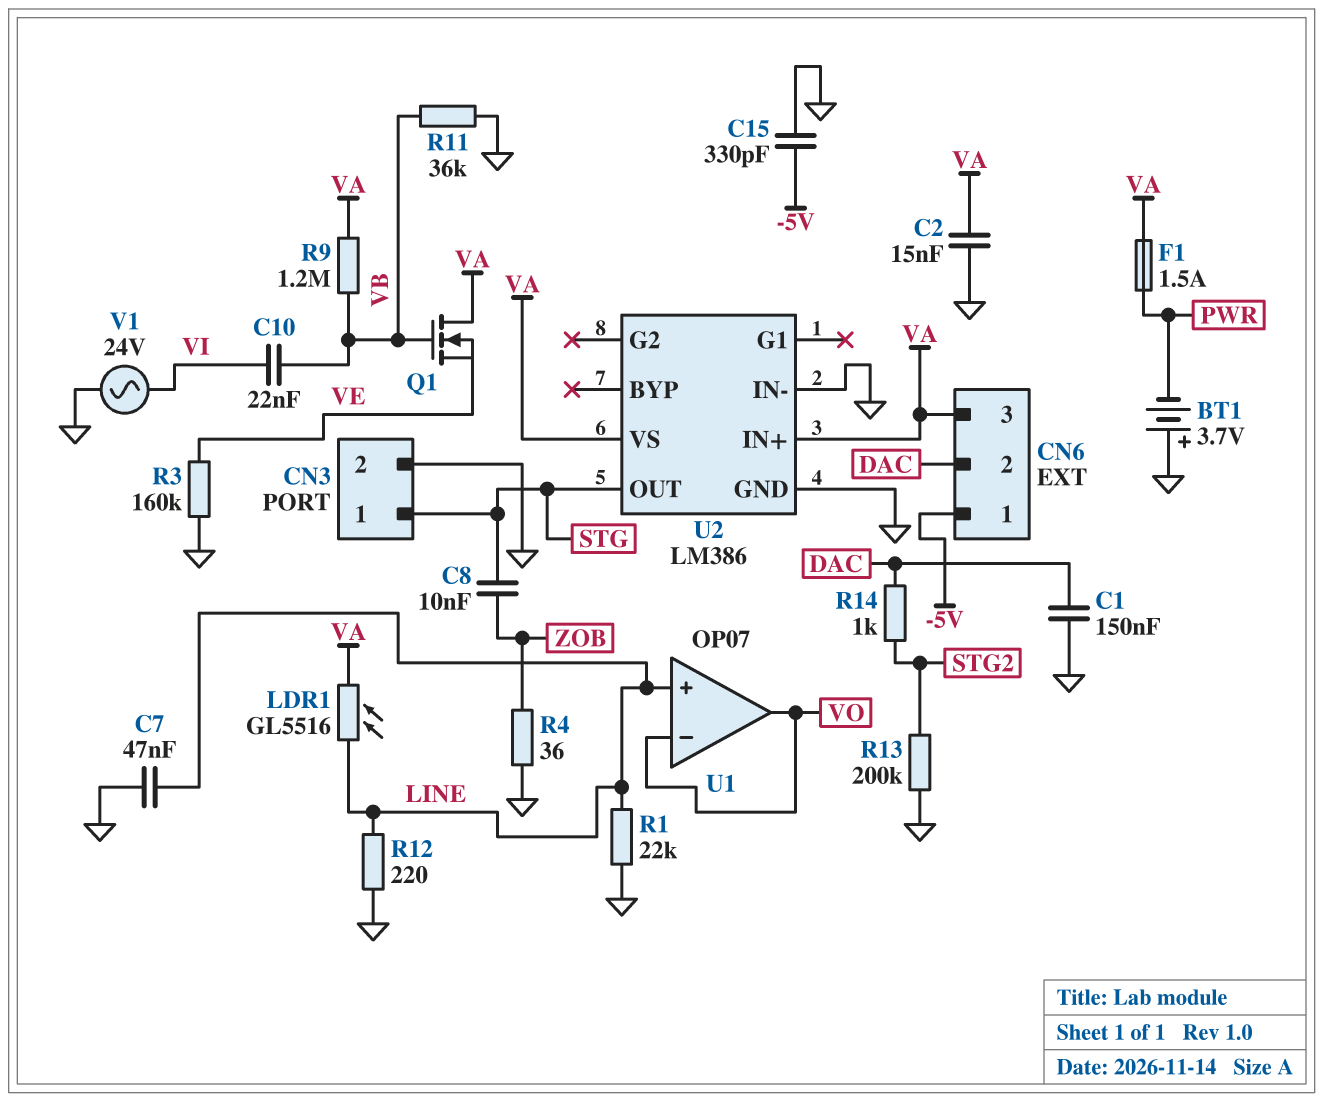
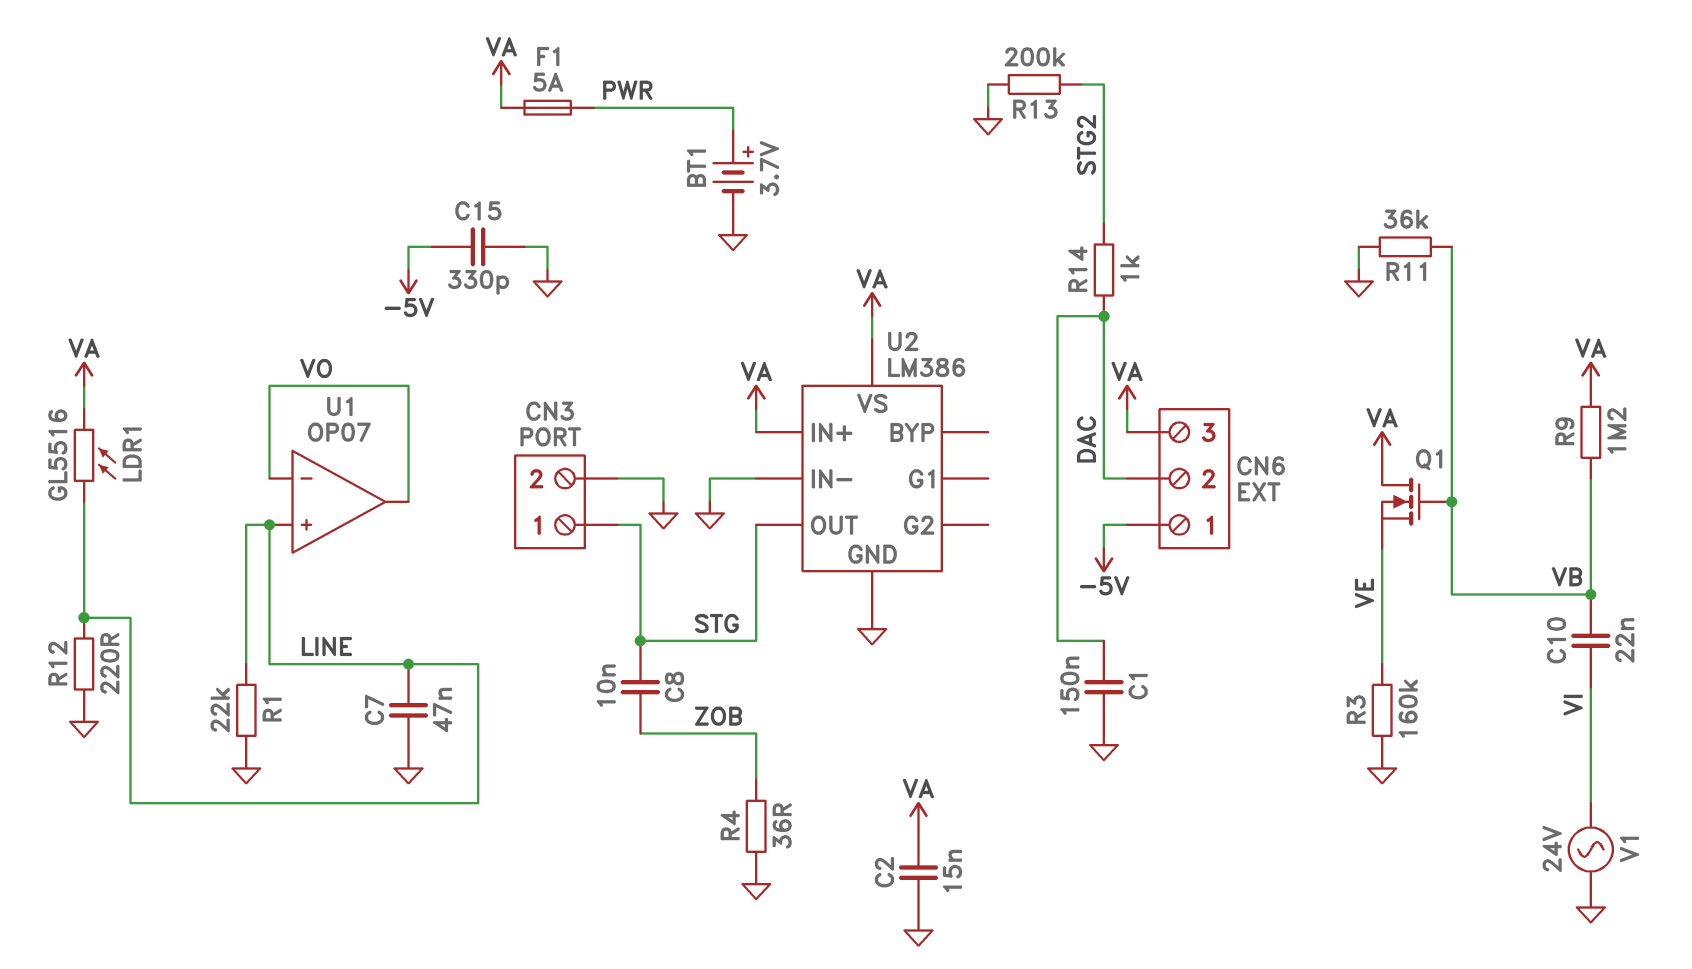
BT1: 3.7V (plus GND, minus PWR) -> 3.7V (plus PWR, minus GND)
F1: 1.5A (PWR, VA) -> 5A (PWR, VA)

